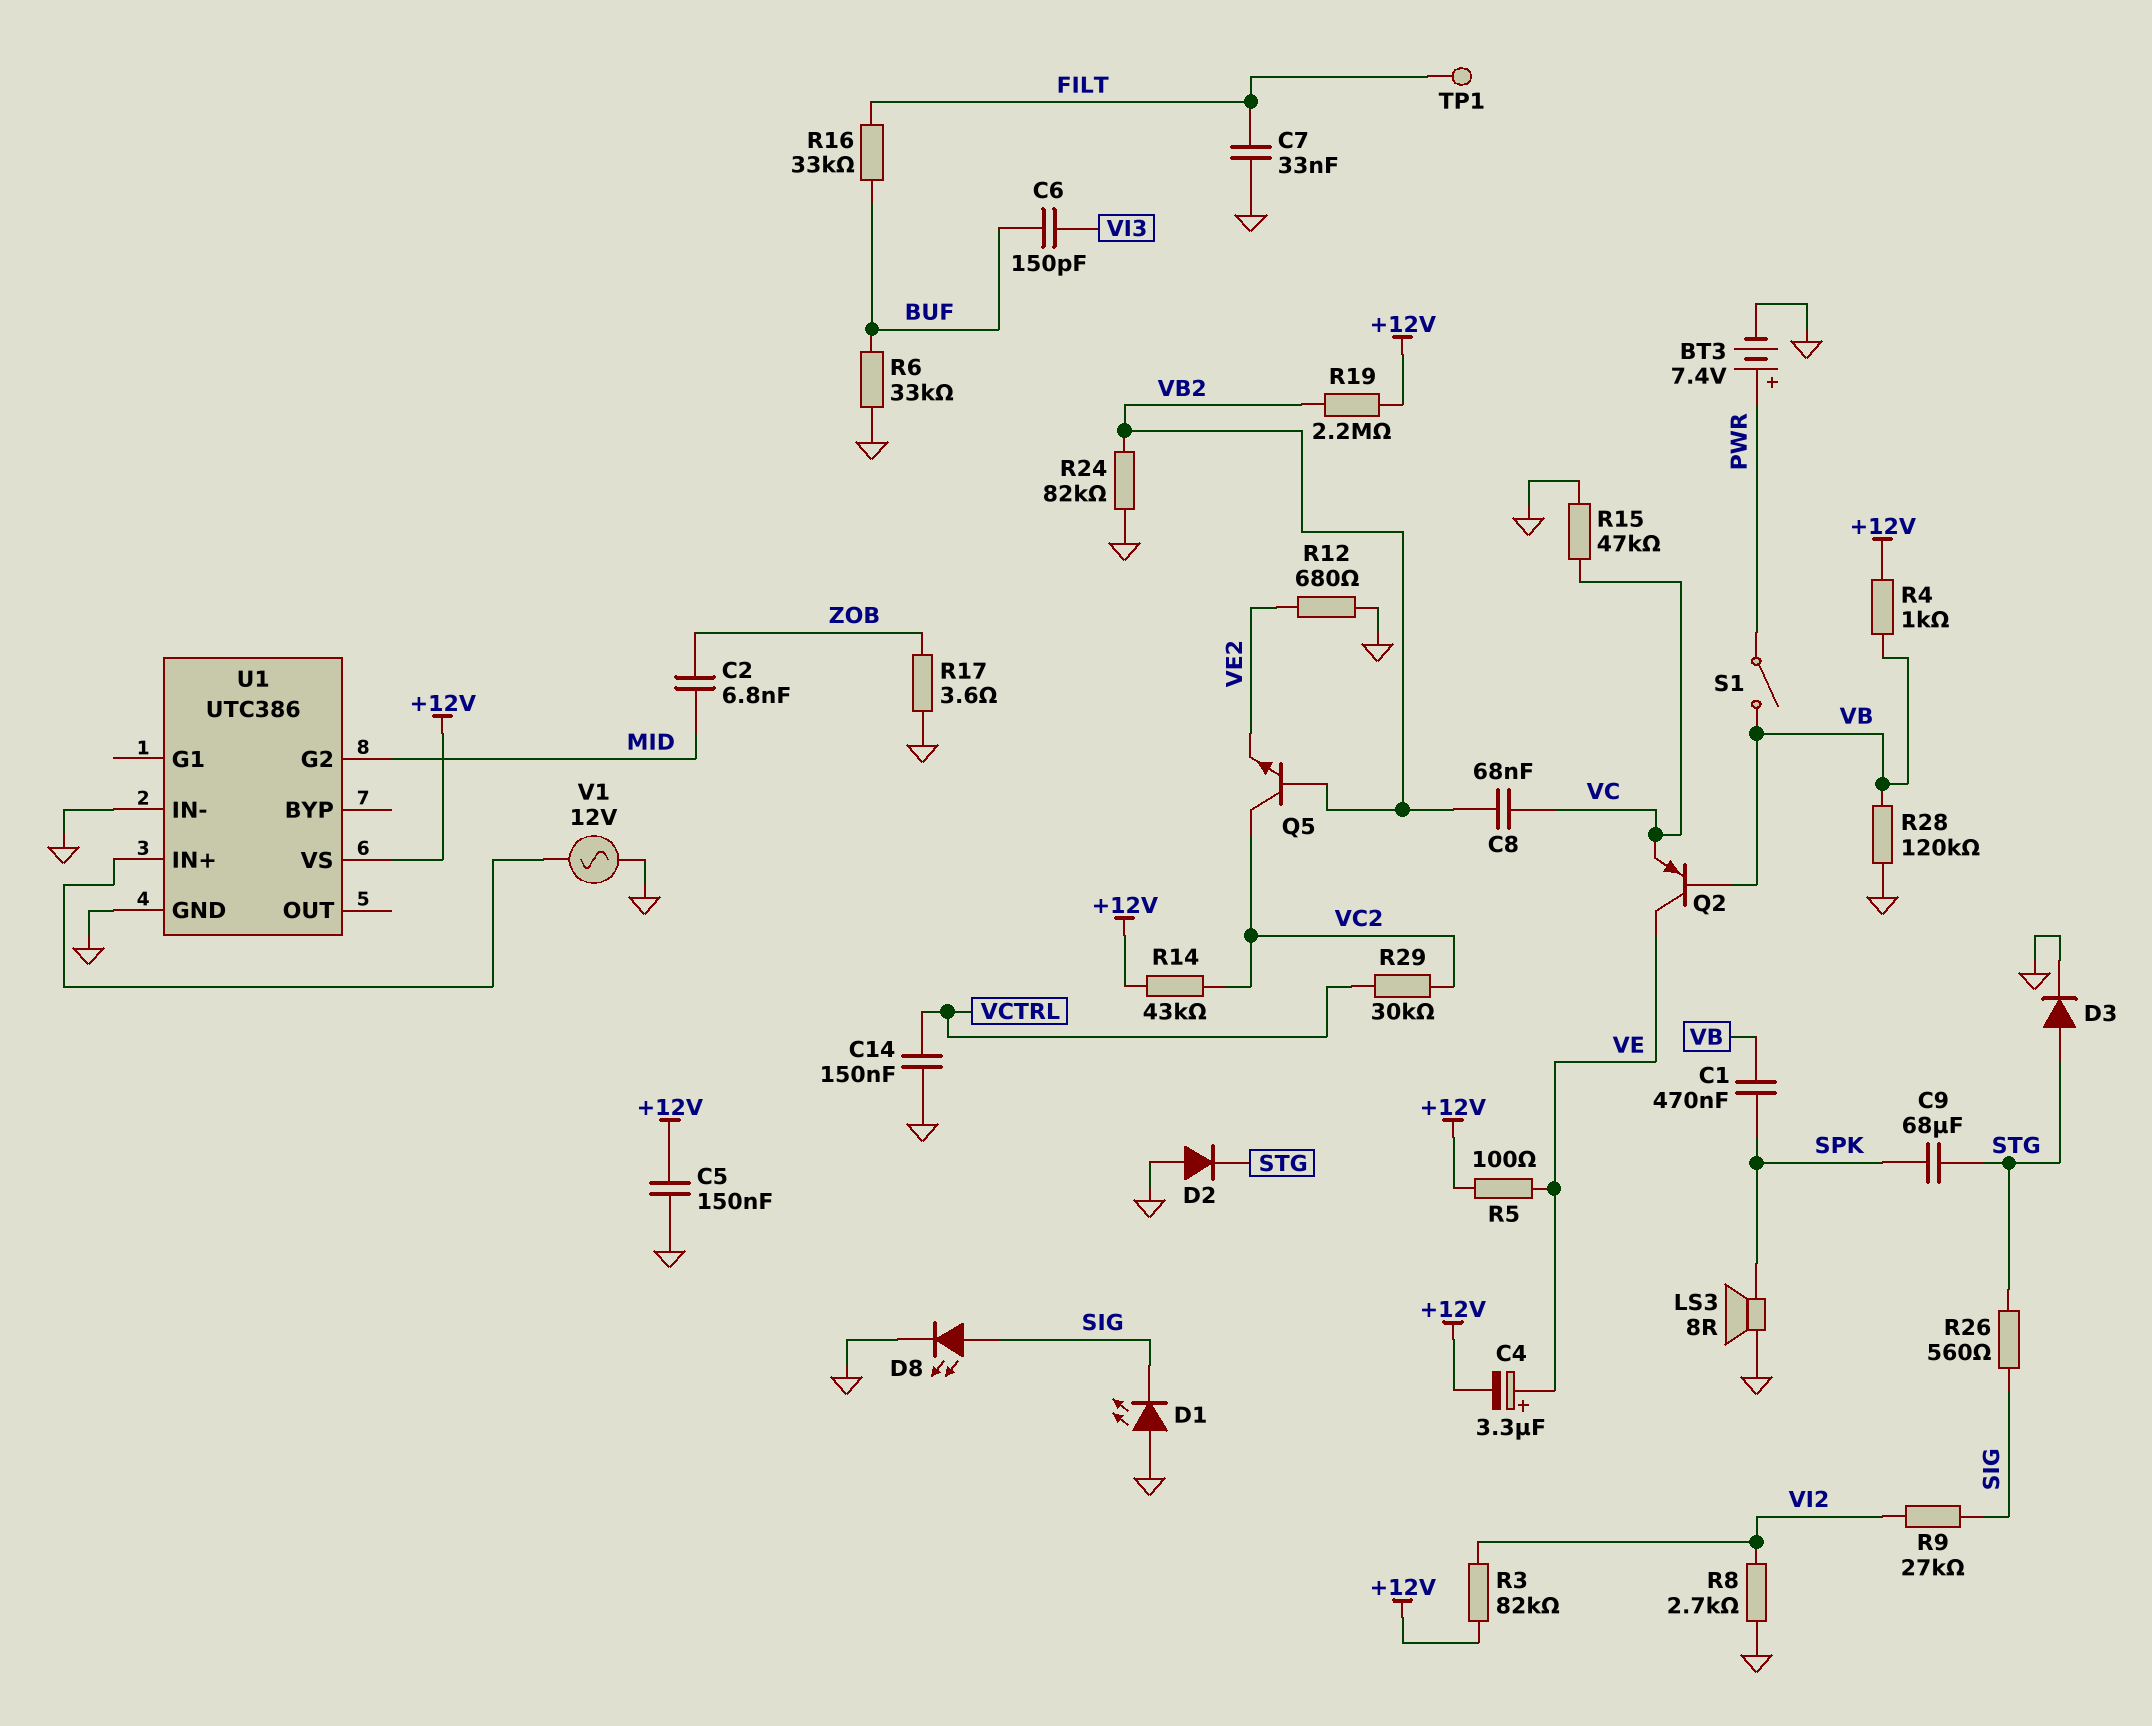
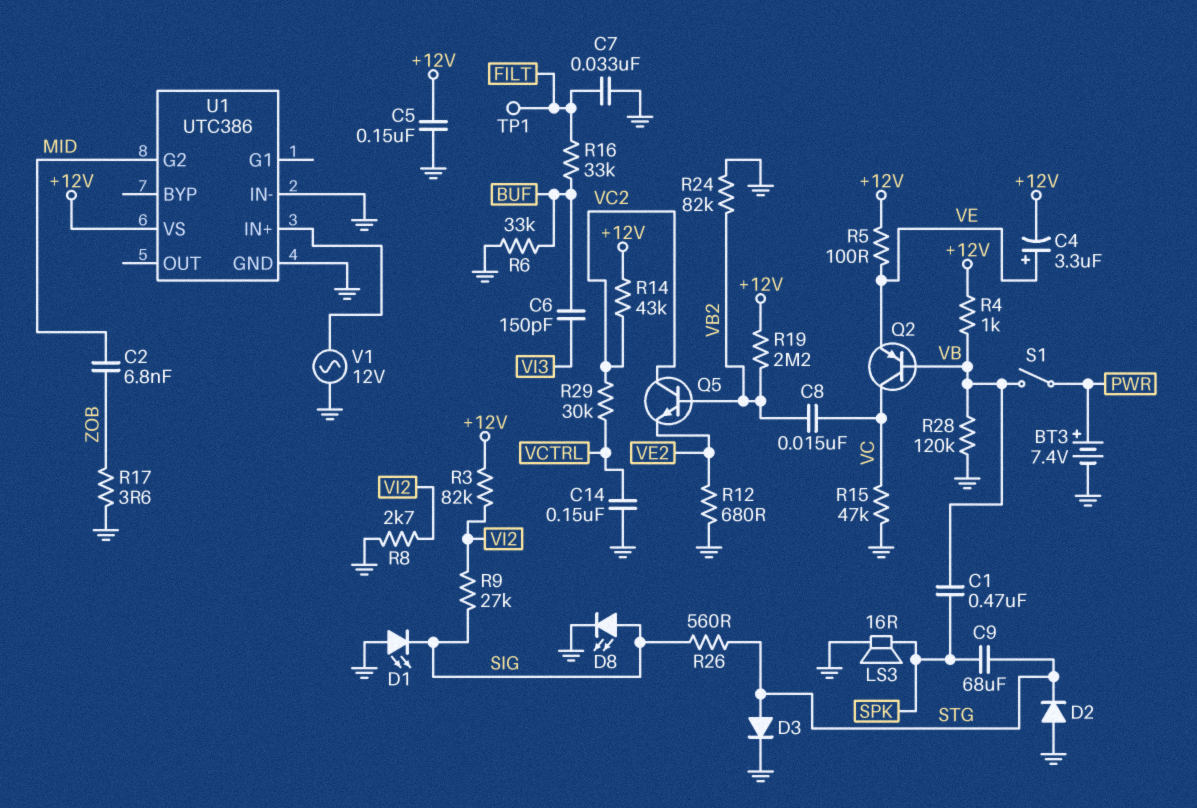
C8: 68nF (VB2, VC) -> 15nF (VB2, VC)
LS3: speaker 8R (GND, SPK) -> speaker 16R (GND, SPK)
Q2: PNP (B VB, C VE, E VC) -> PNP (B VB, C VC, E VE)

